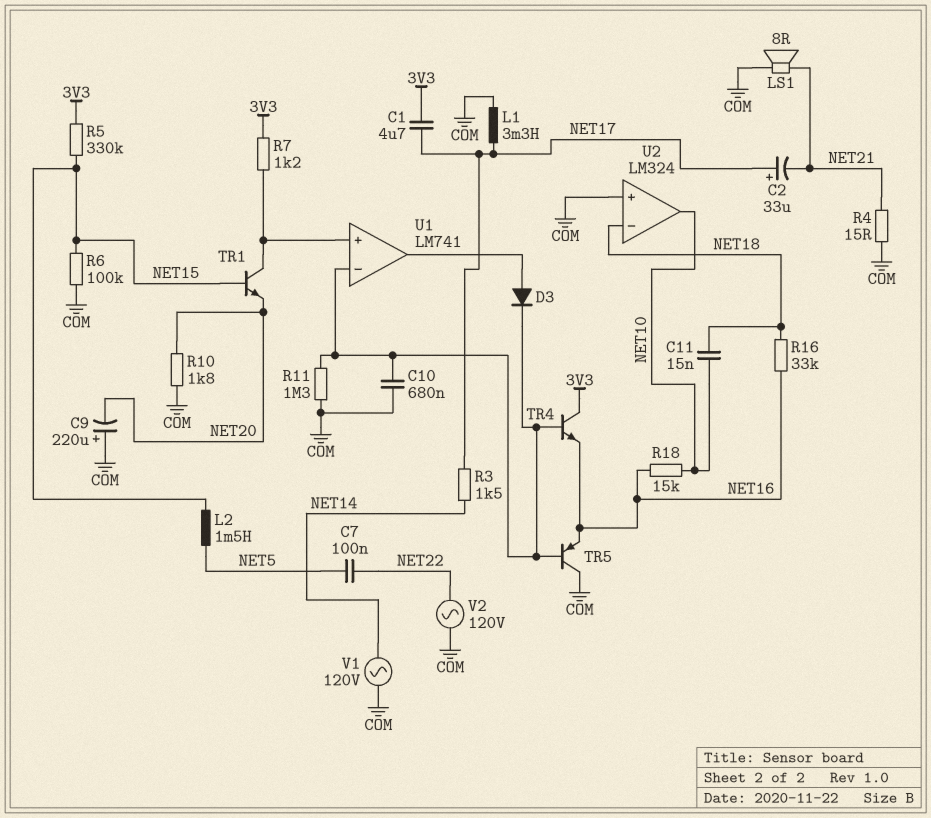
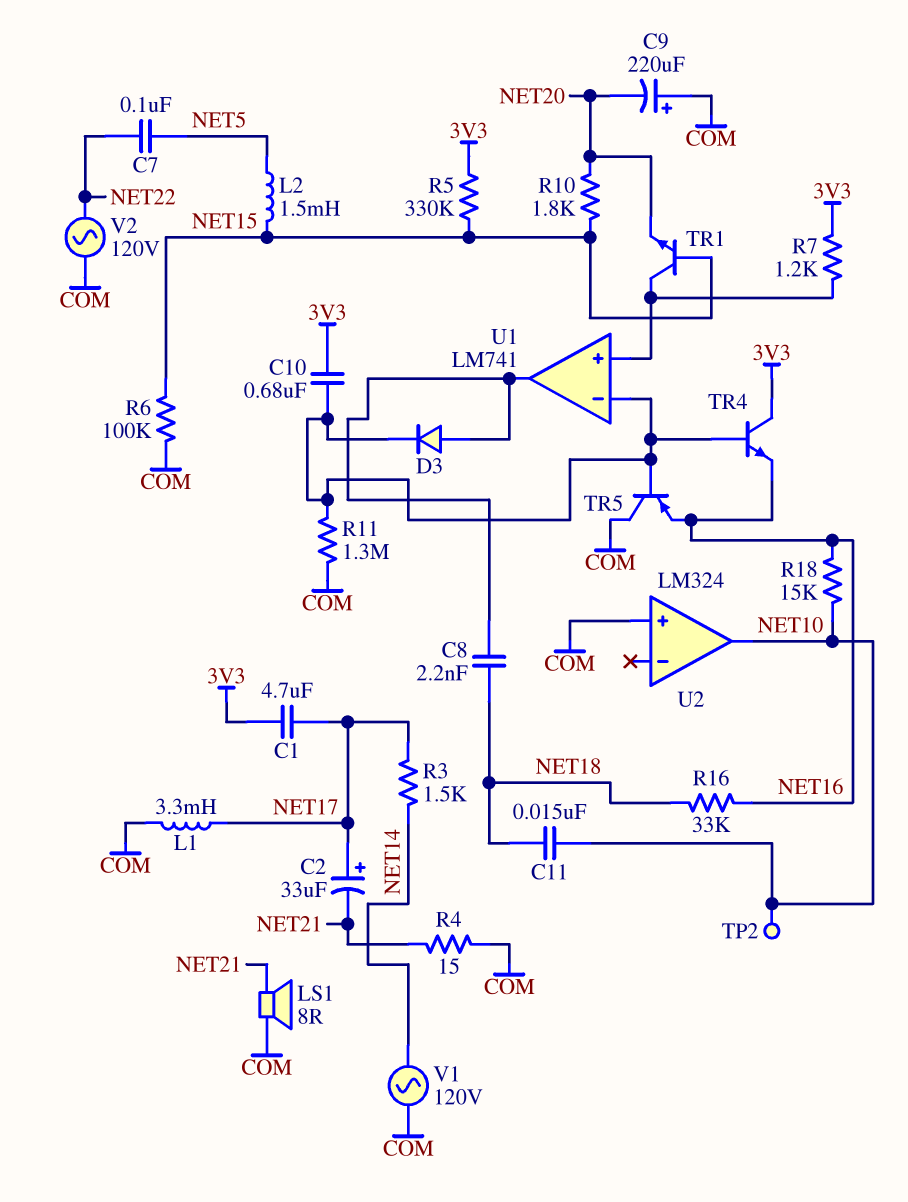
C8: none -> 2.2nF (NET18, U1/out)
C10: 680nF (COM, U1/in-) -> 680nF (3V3, U1/in-)
R10: 1.8k (COM, NET20) -> 1.8k (NET15, NET20)
TP2: none -> test point (NET10)
U2 pin in-: NET18 -> none

